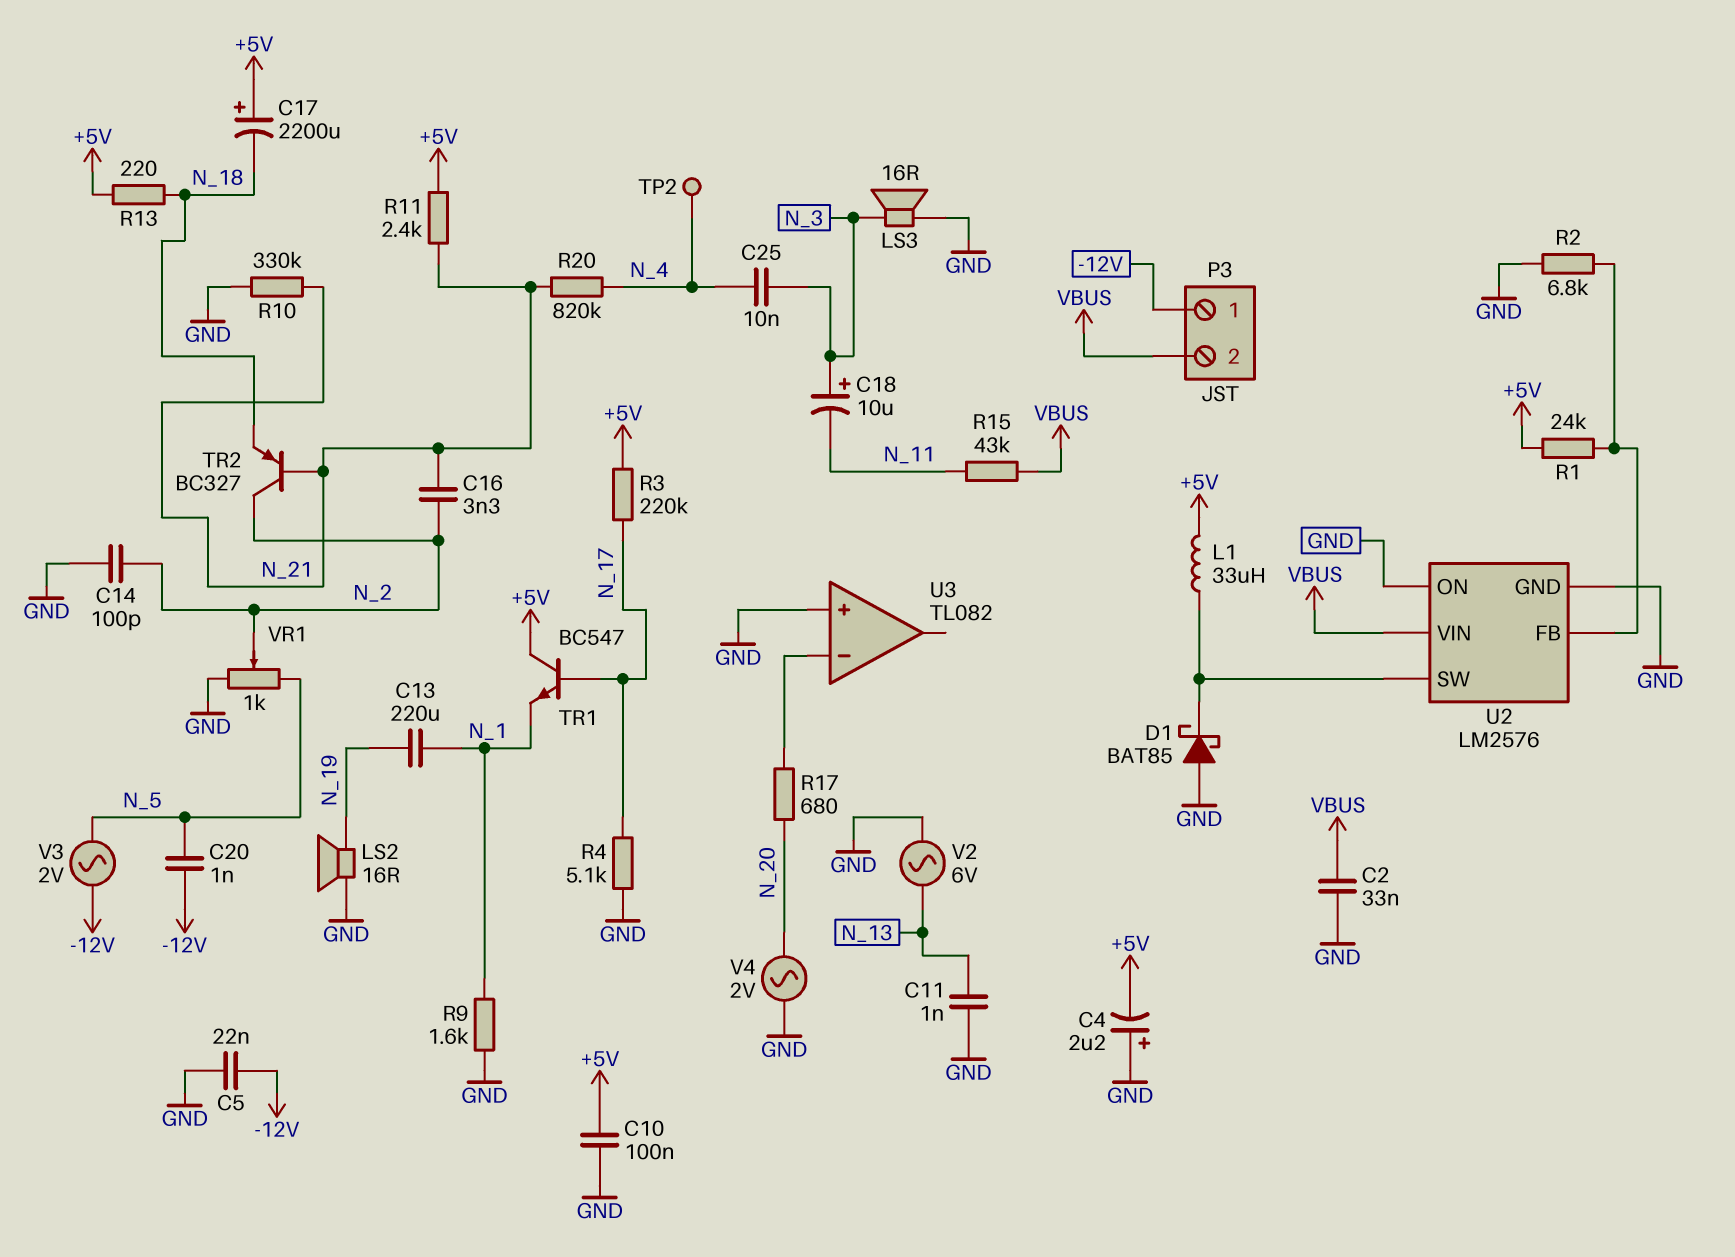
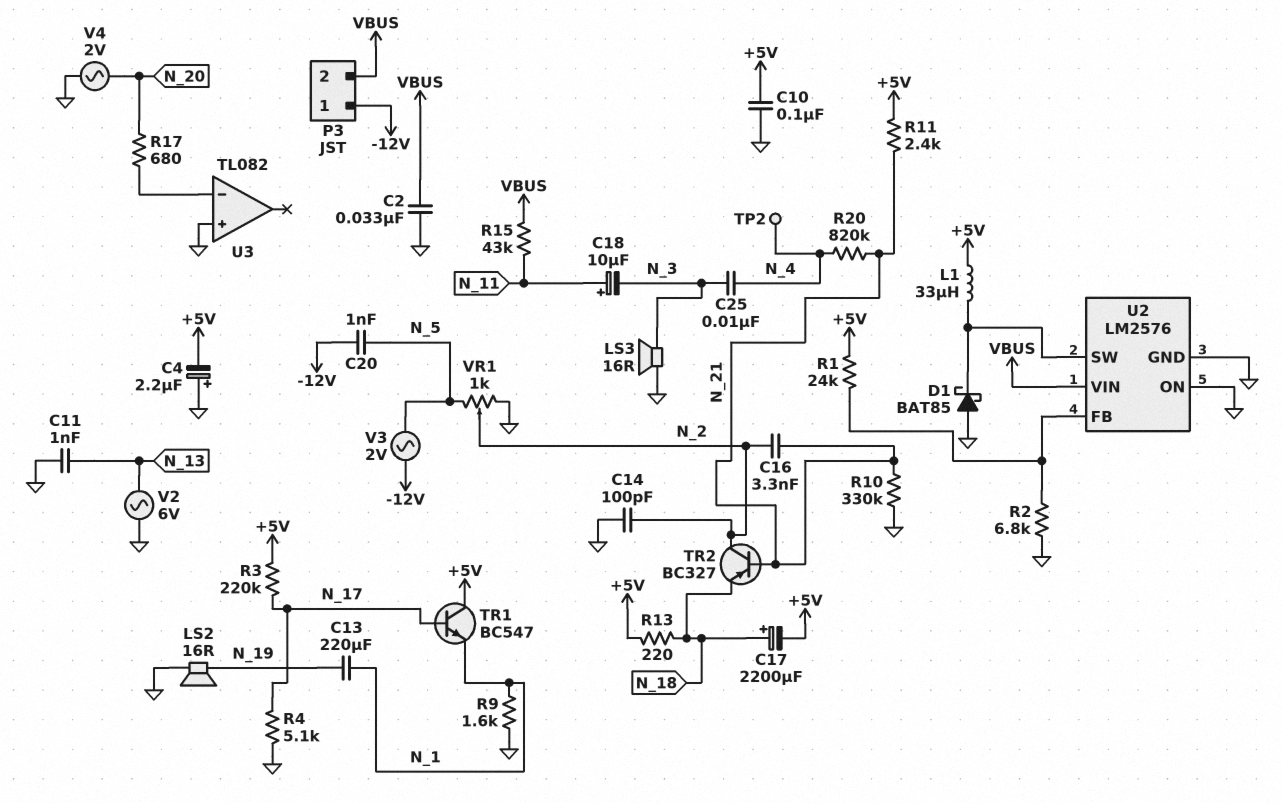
C5: 22nF (-12V, GND) -> none
C17: 2200uF (plus +5V, minus N_18) -> 2200uF (plus N_18, minus +5V)
C18: 10uF (plus N_3, minus N_11) -> 10uF (plus N_11, minus N_3)

